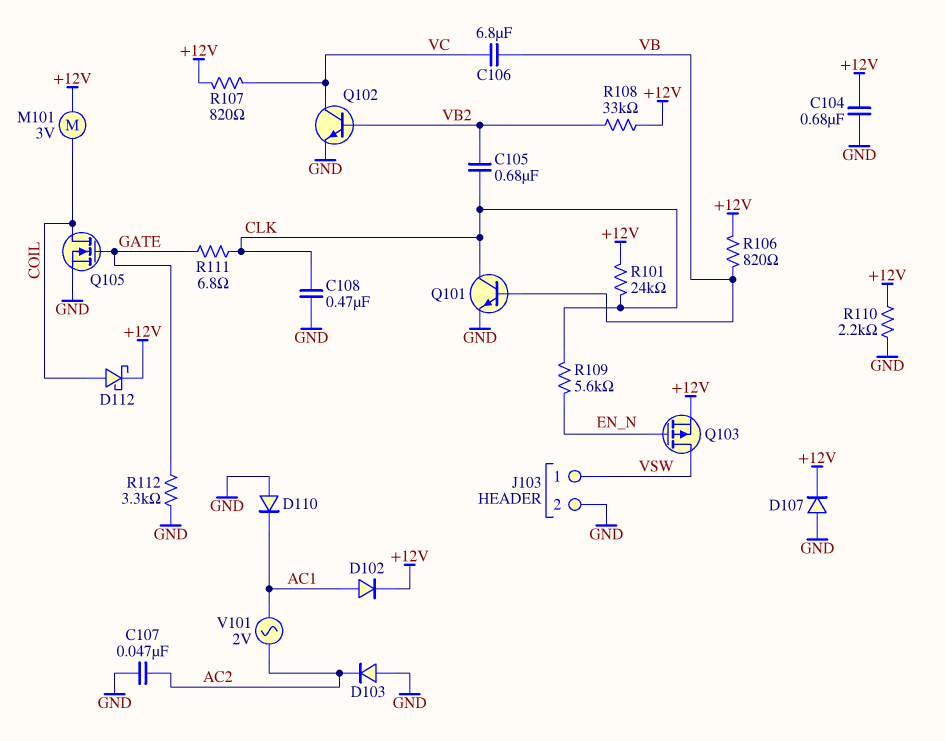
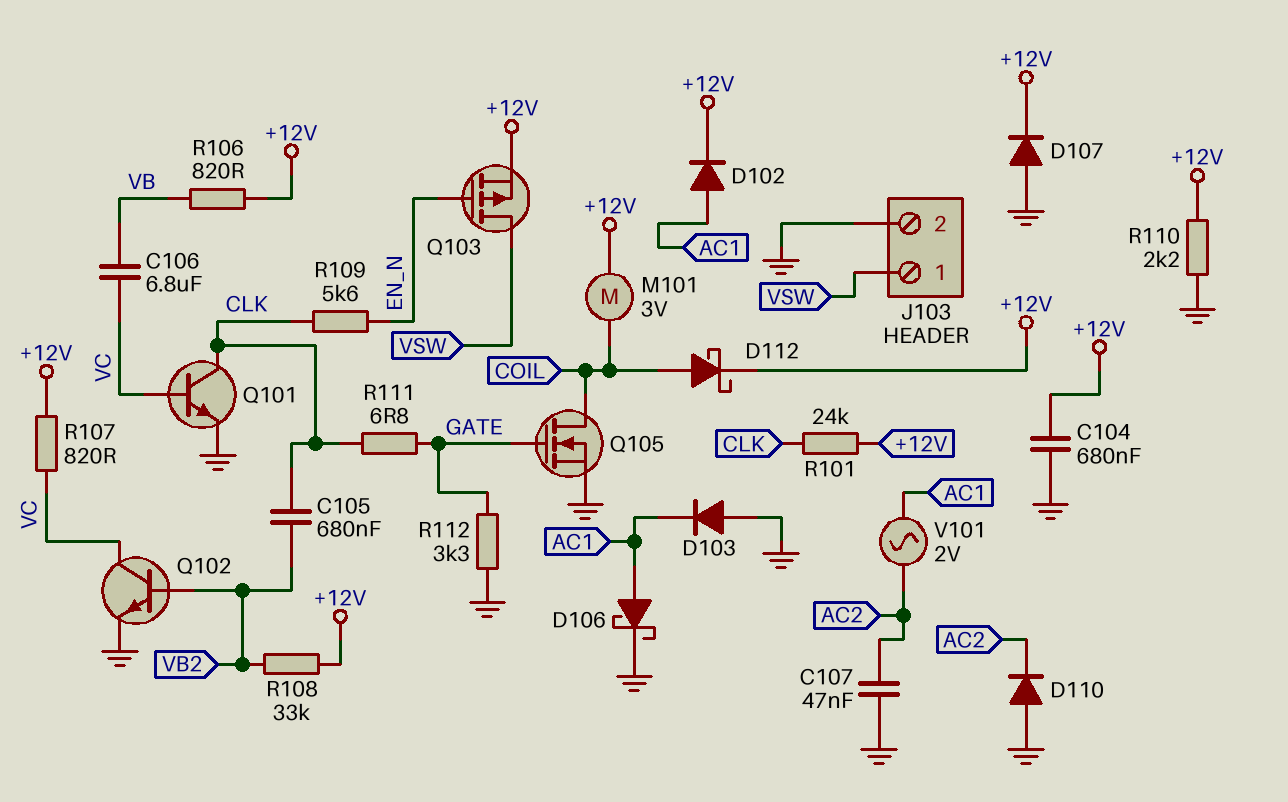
C108: 470nF (CLK, GND) -> none
D103: diode (A GND, K AC2) -> diode (A GND, K AC1)
D106: none -> schottky (A AC1, K GND)
D110: diode (A GND, K AC1) -> diode (A GND, K AC2)
Q101: NPN (B VB, C CLK, E GND) -> NPN (B VC, C CLK, E GND)

